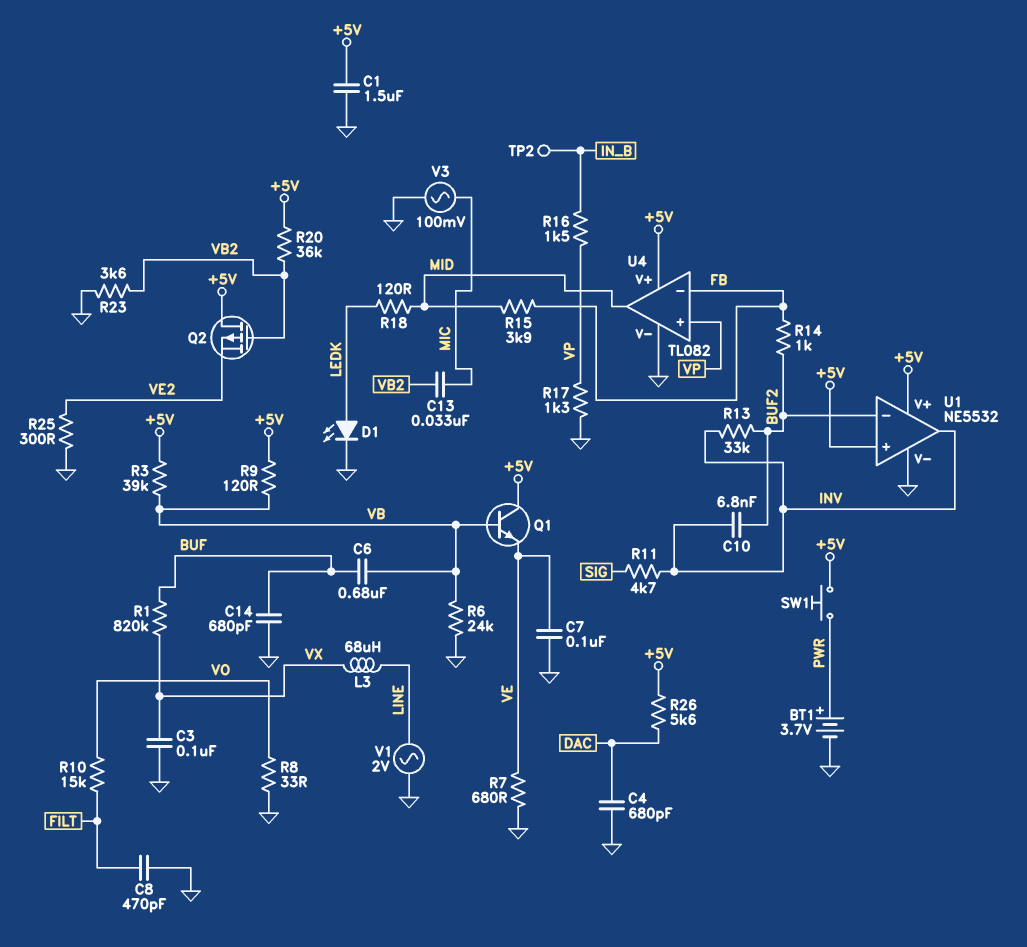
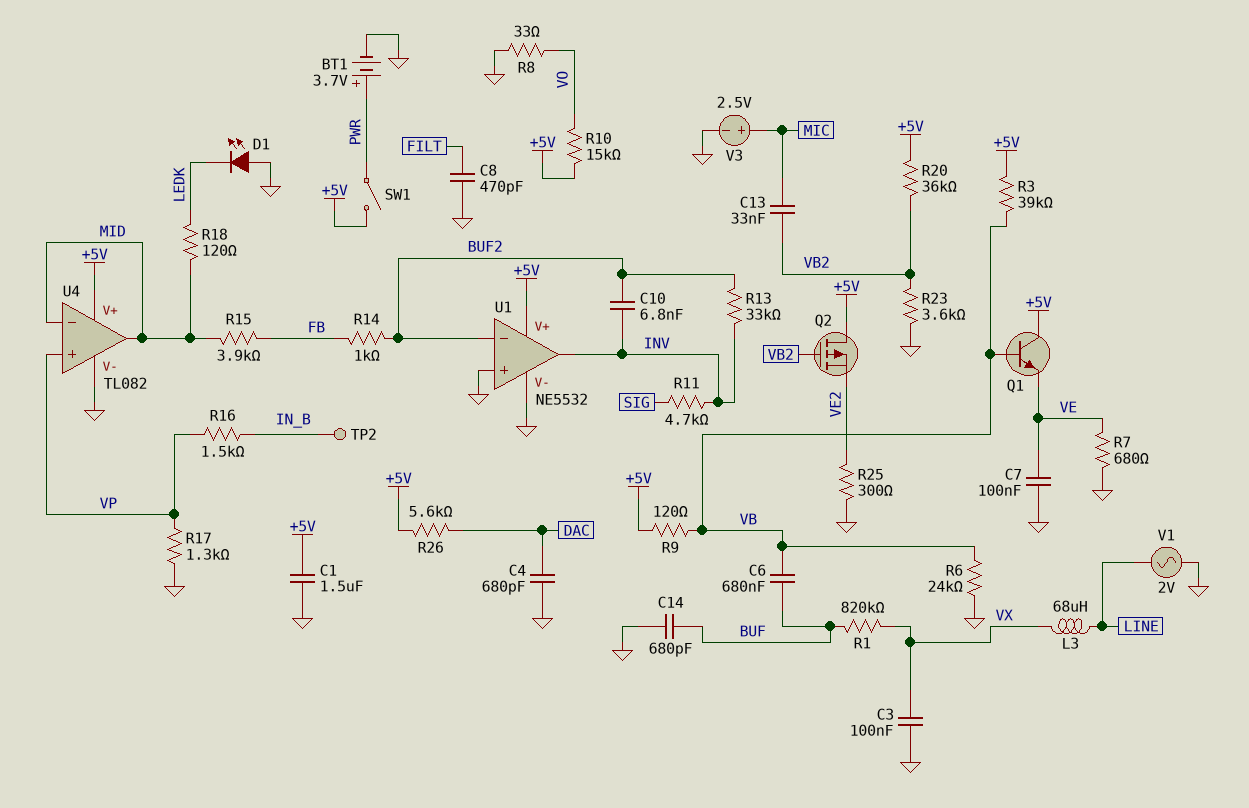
D1: LED (A LEDK, K GND) -> LED (A GND, K LEDK)
R10: 15k (FILT, VO) -> 15k (+5V, VO)
SW1: button (+5V, PWR) -> switch (+5V, PWR)
U1 pin in+: +5V -> GND
U4 pin in-: FB -> MID
V3: AC 100mV (GND, MIC) -> 2.5V (plus MIC, minus GND)

